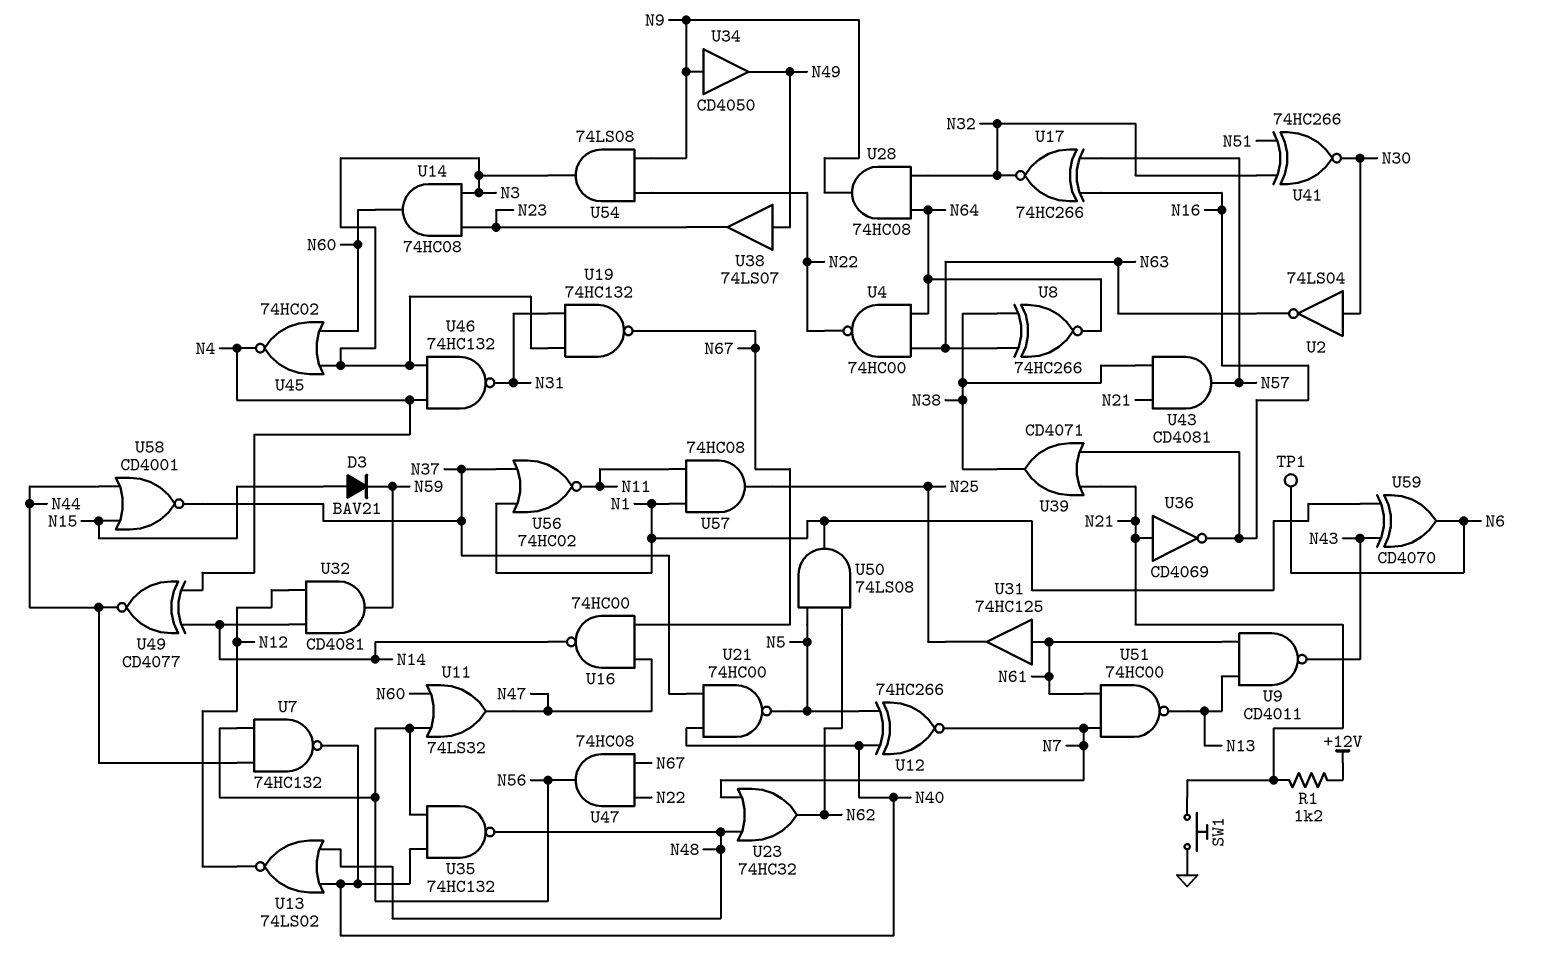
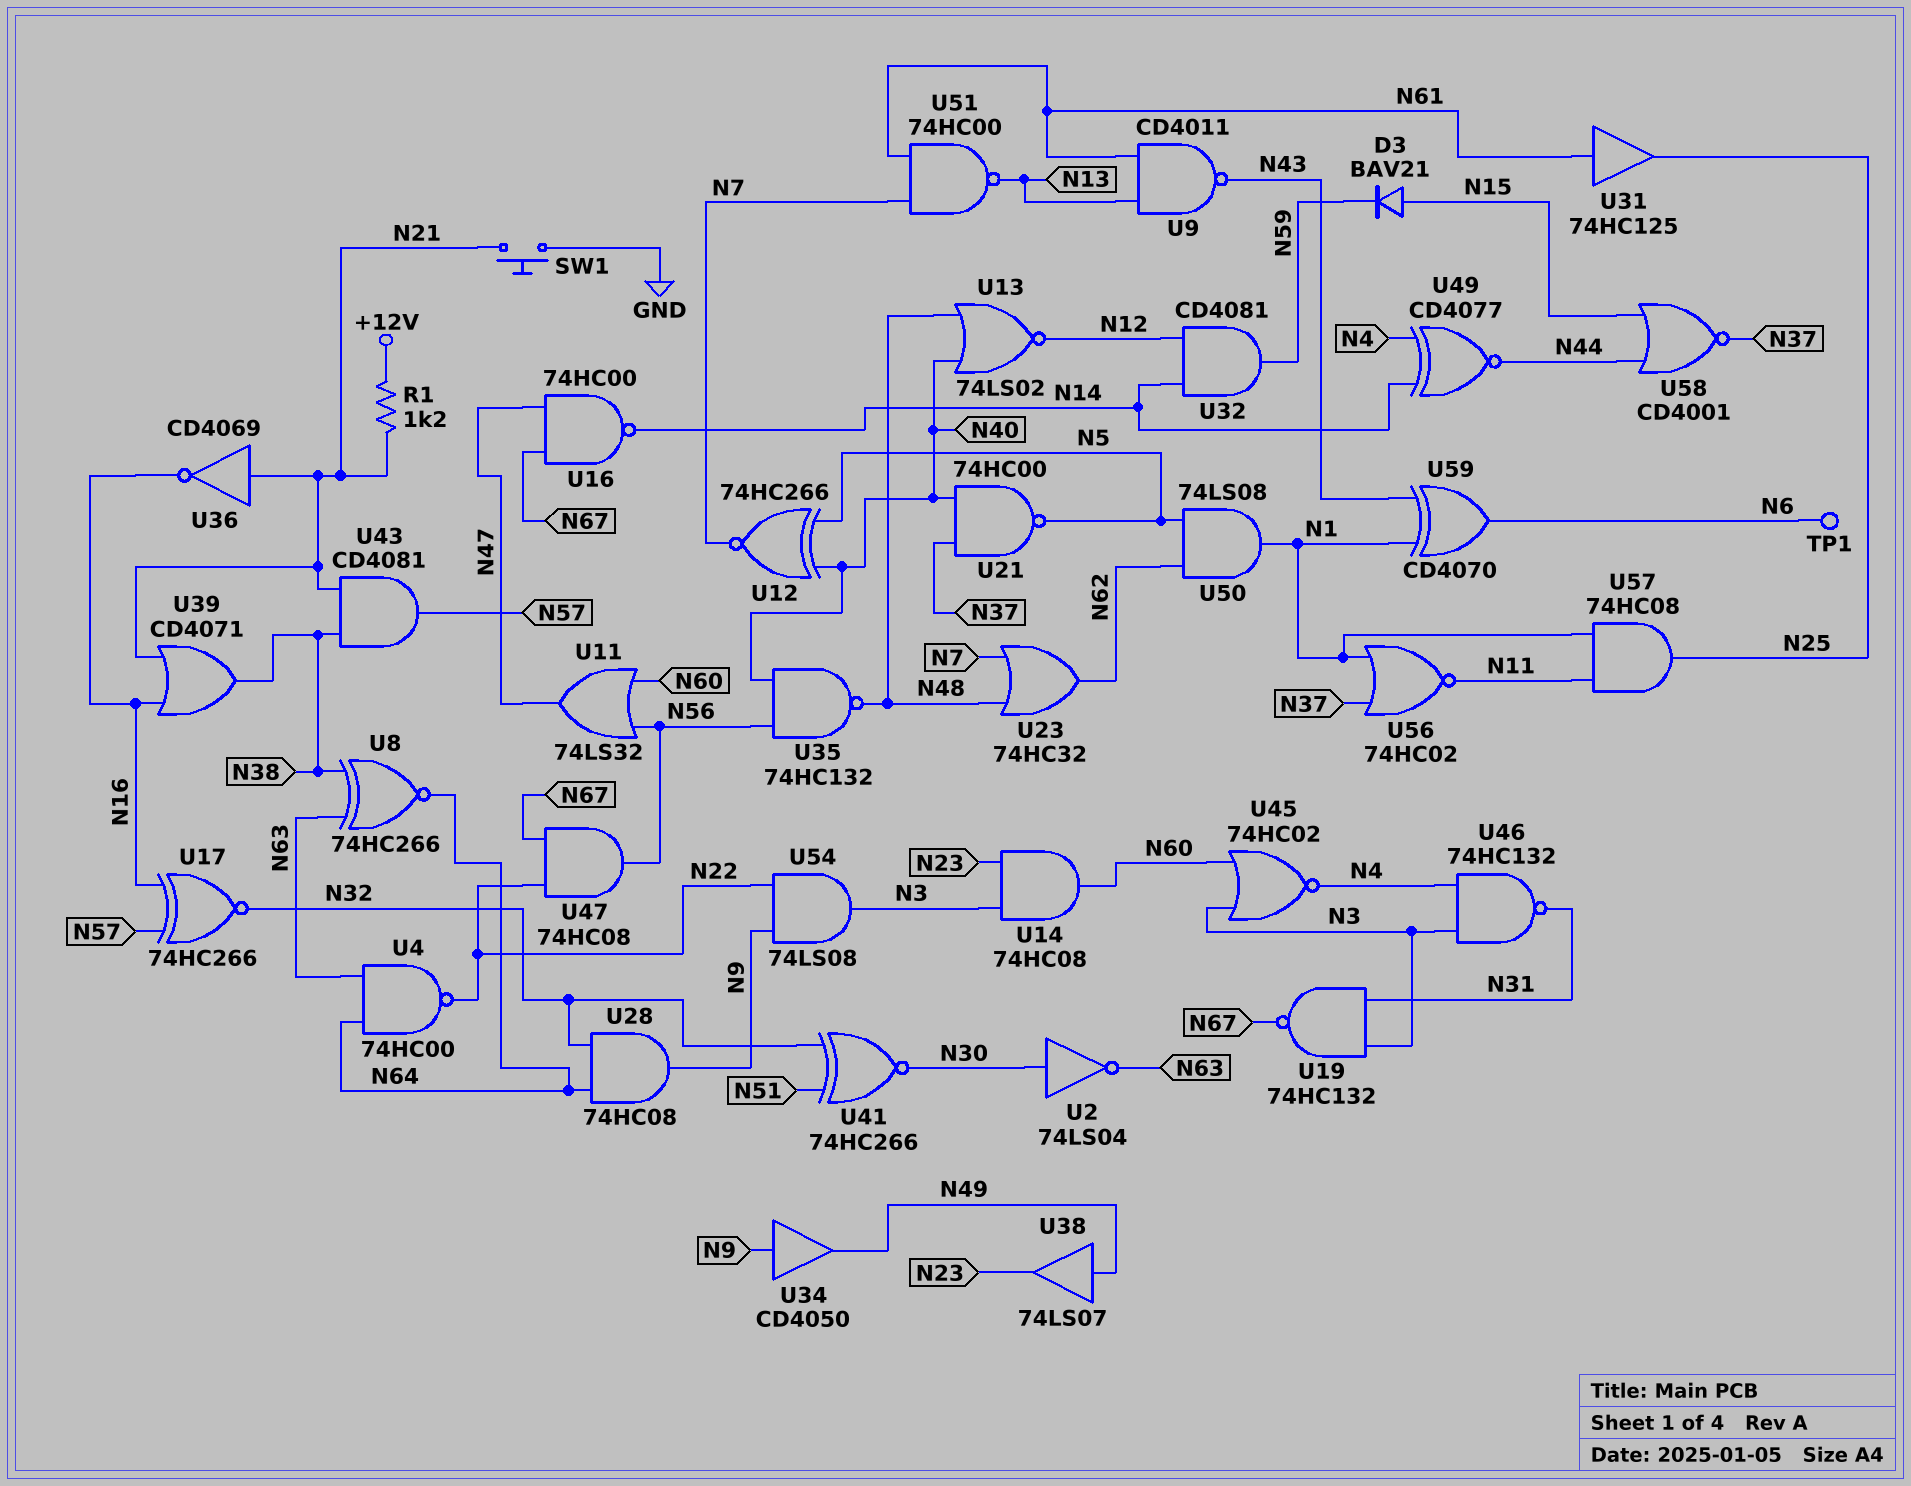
U7: NAND 74HC132 (in N44, in N56, out N40) -> none

